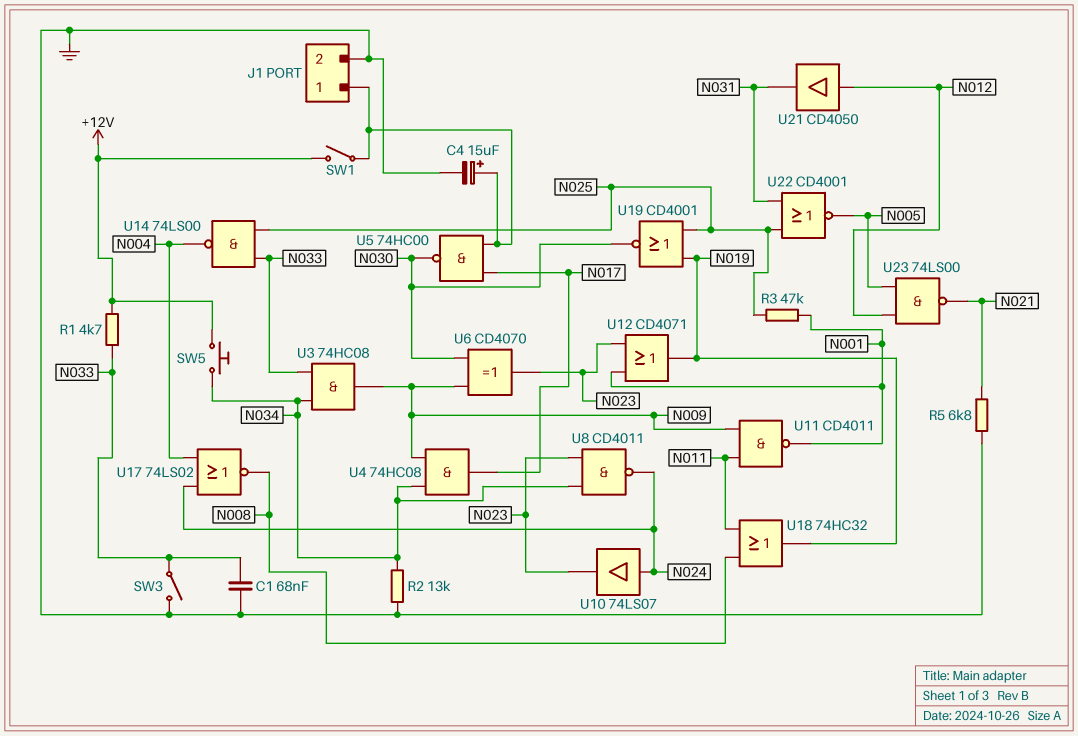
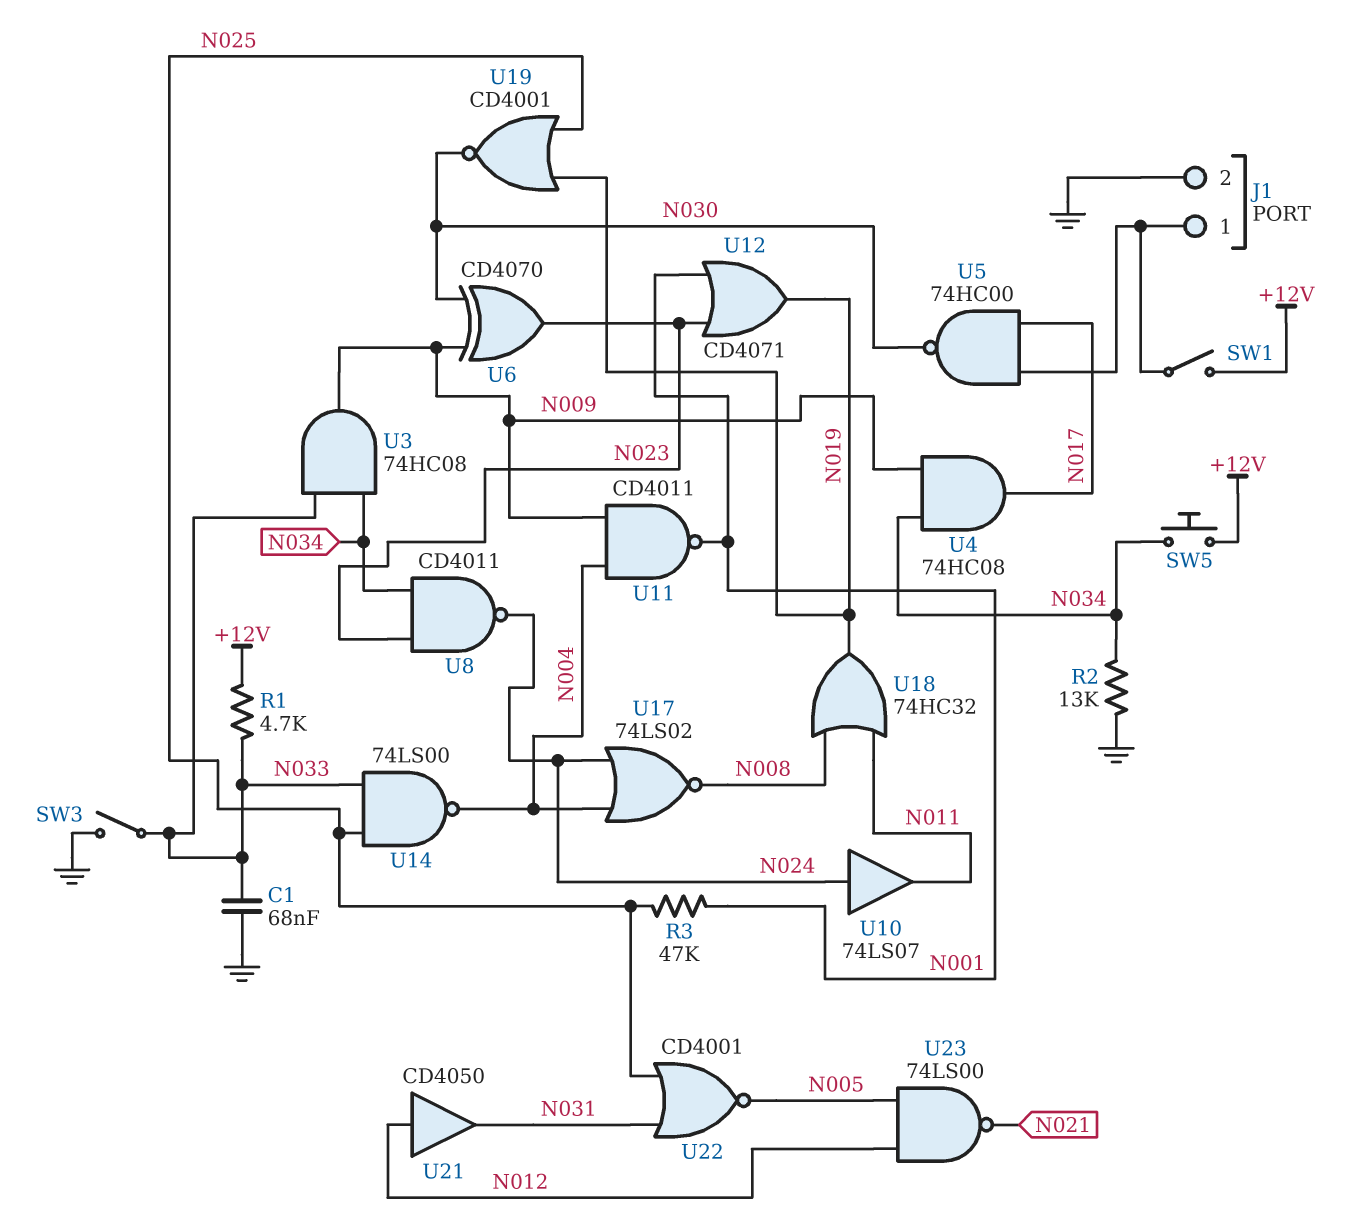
C4: 15uF (plus J1/1, minus GND) -> none
R5: 6.8k (GND, N021) -> none
U10: buffer 74LS07 (in N024, out N023) -> buffer 74LS07 (in N024, out N011)
U11: NAND CD4011 (in N009, in N011, out N001) -> NAND CD4011 (in N004, in N009, out N001)

